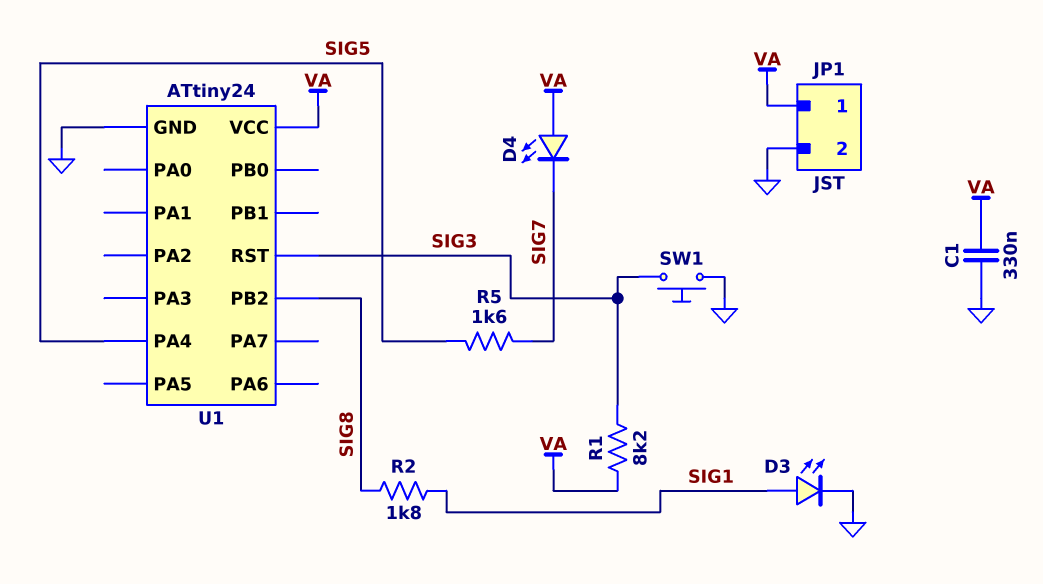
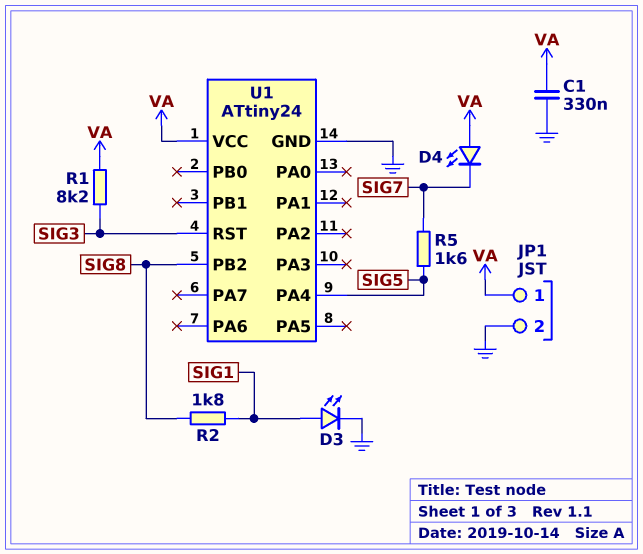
SW1: button (GND, SIG3) -> none

